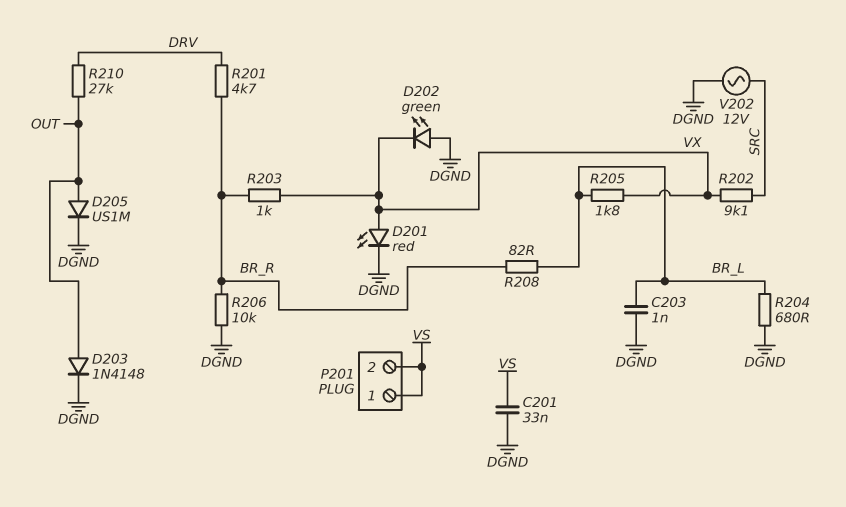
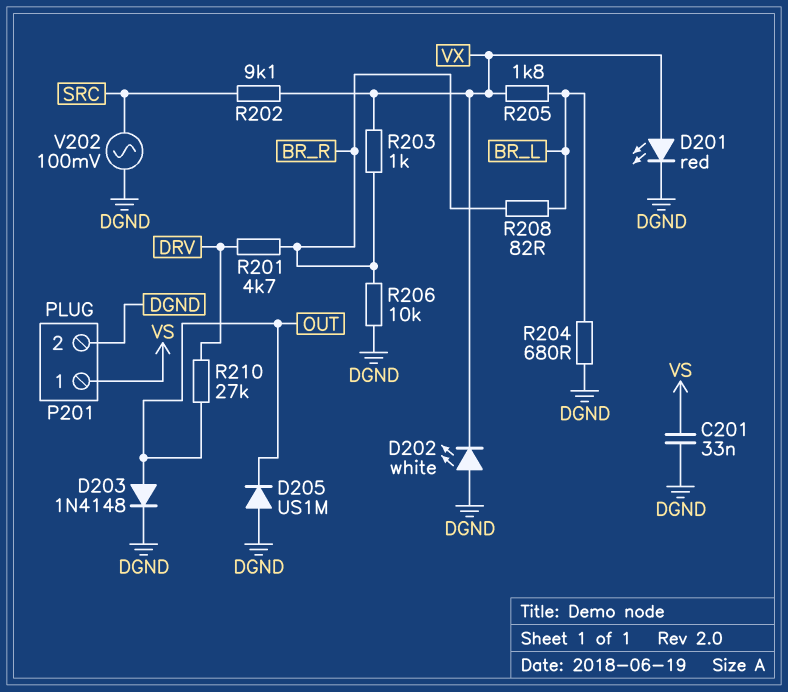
C203: 1nF (BR_L, DGND) -> none
D202: LED green (A DGND, K VX) -> LED white (A DGND, K VX)
D205: diode US1M (A OUT, K DGND) -> diode US1M (A DGND, K OUT)
P201 pin 2: VS -> DGND
V202: AC 12V (DGND, SRC) -> AC 100mV (DGND, SRC)

